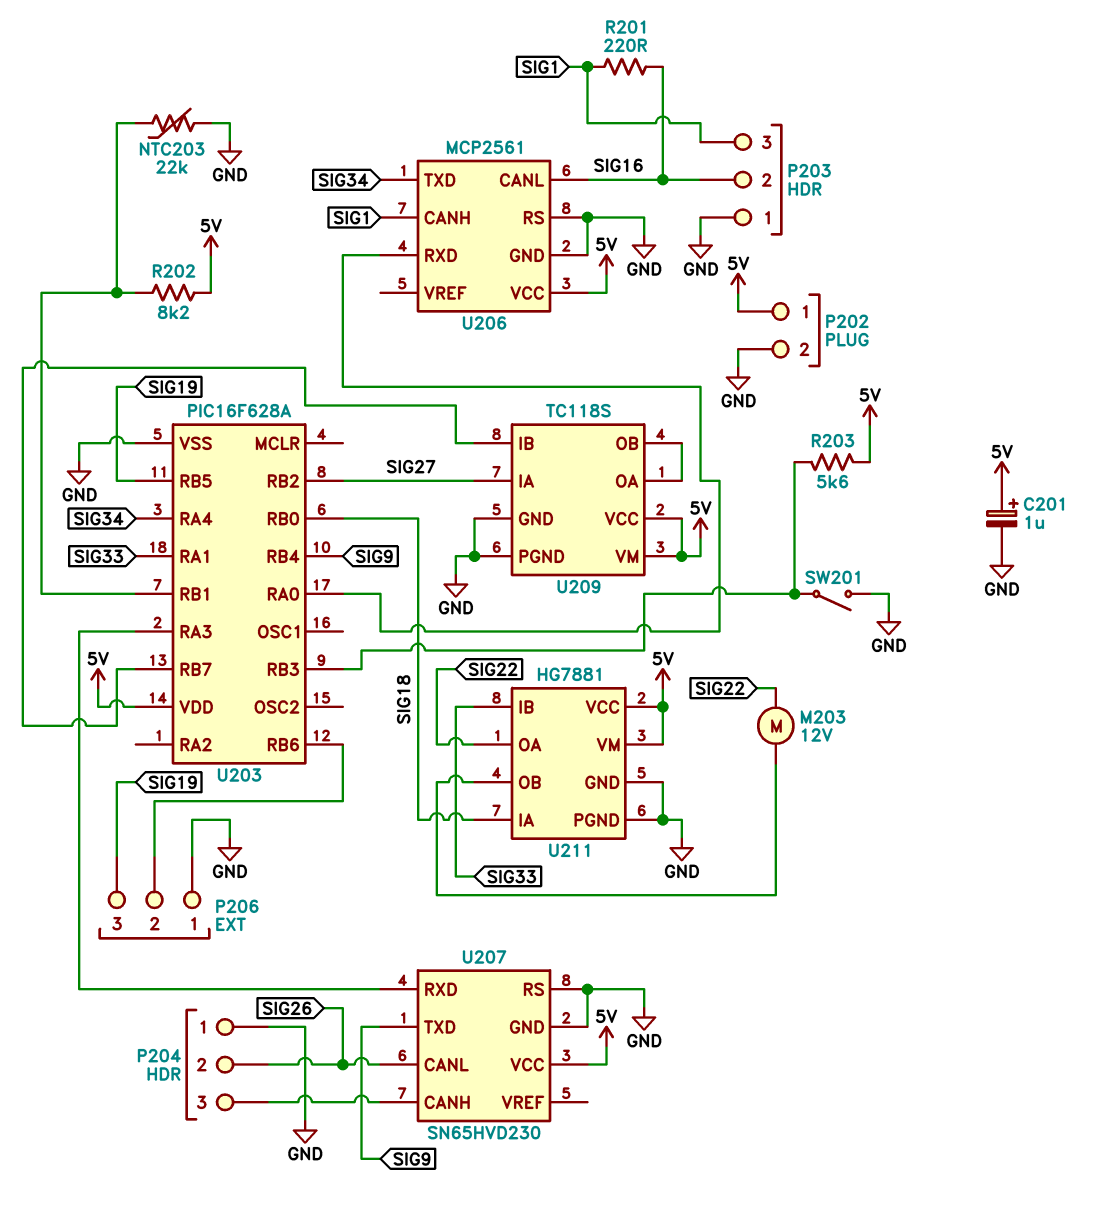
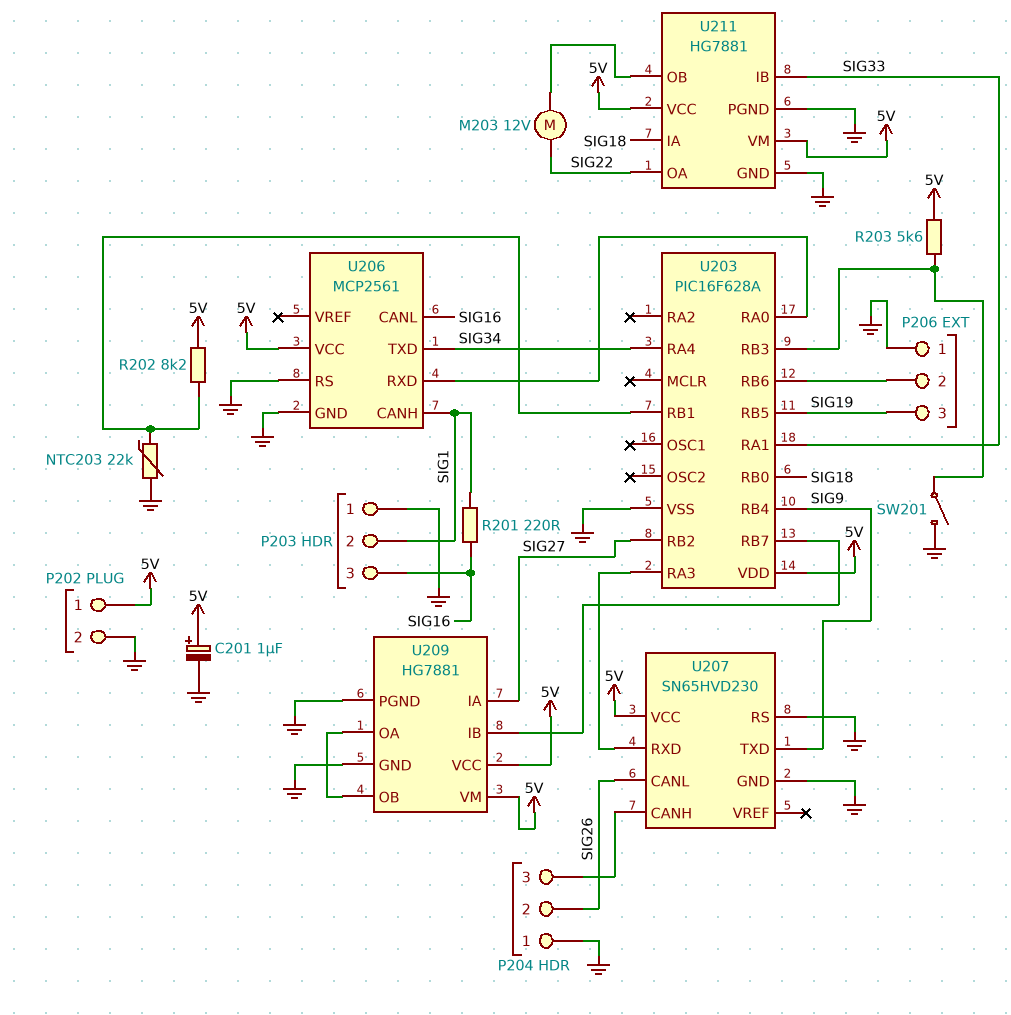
P203 pin 2: SIG16 -> SIG1
P203 pin 3: SIG1 -> SIG16
U209: TC118S -> HG7881

